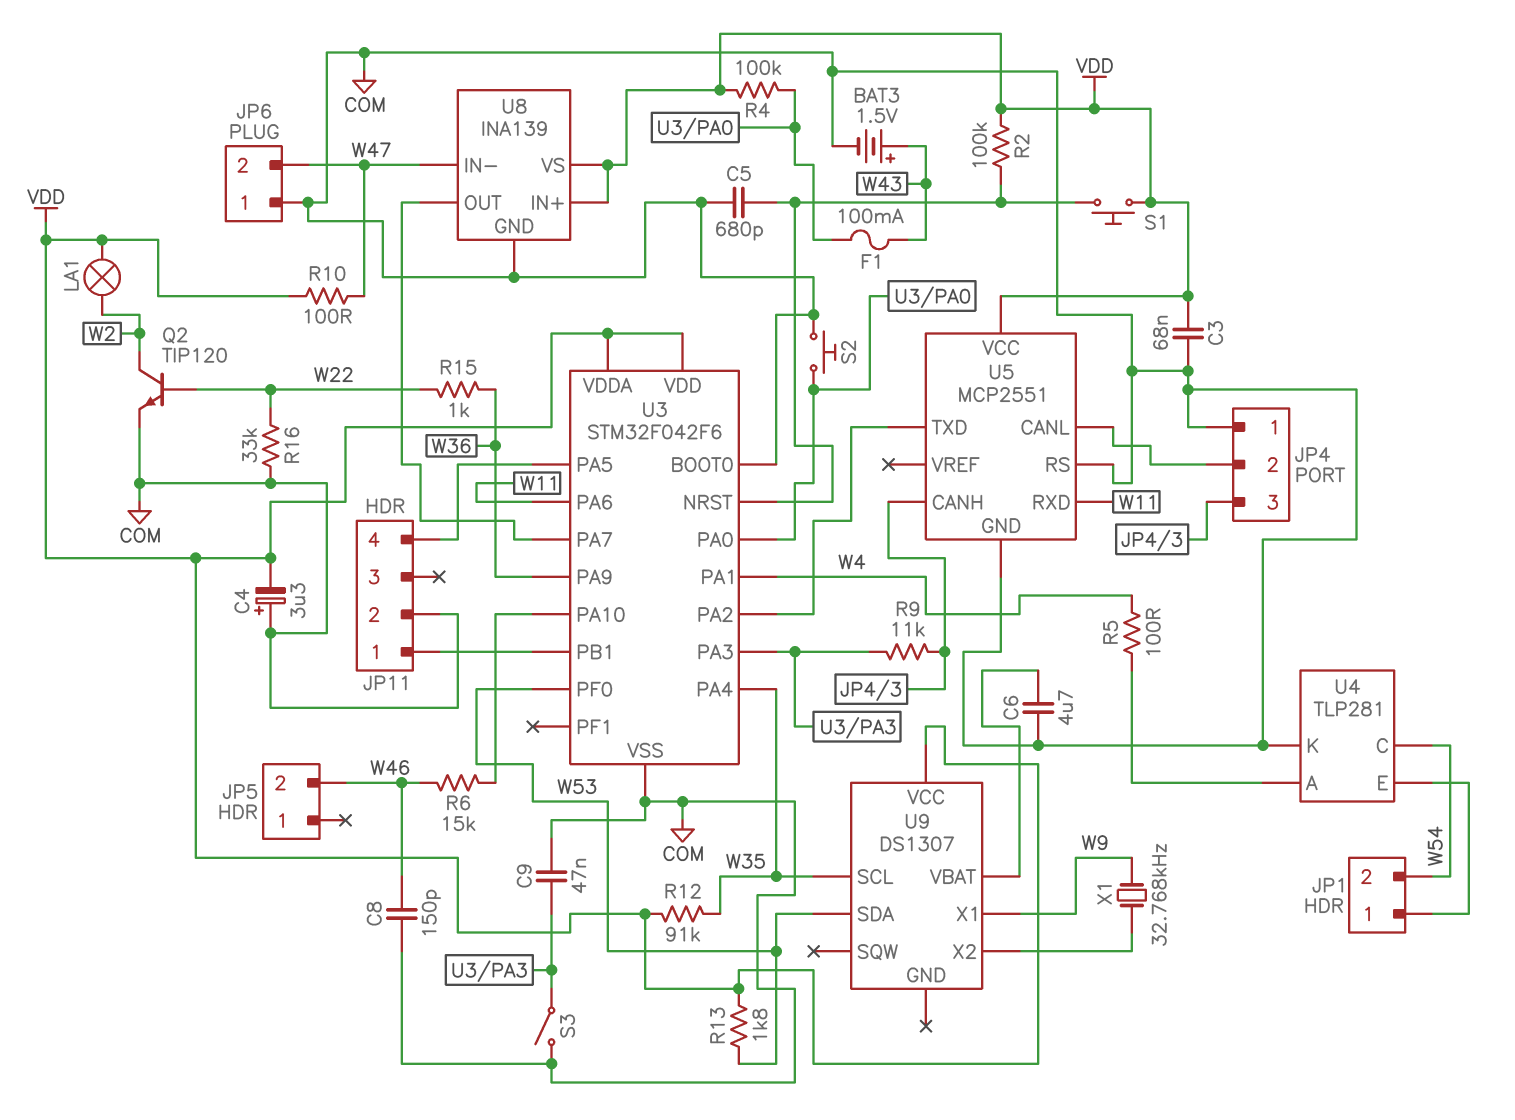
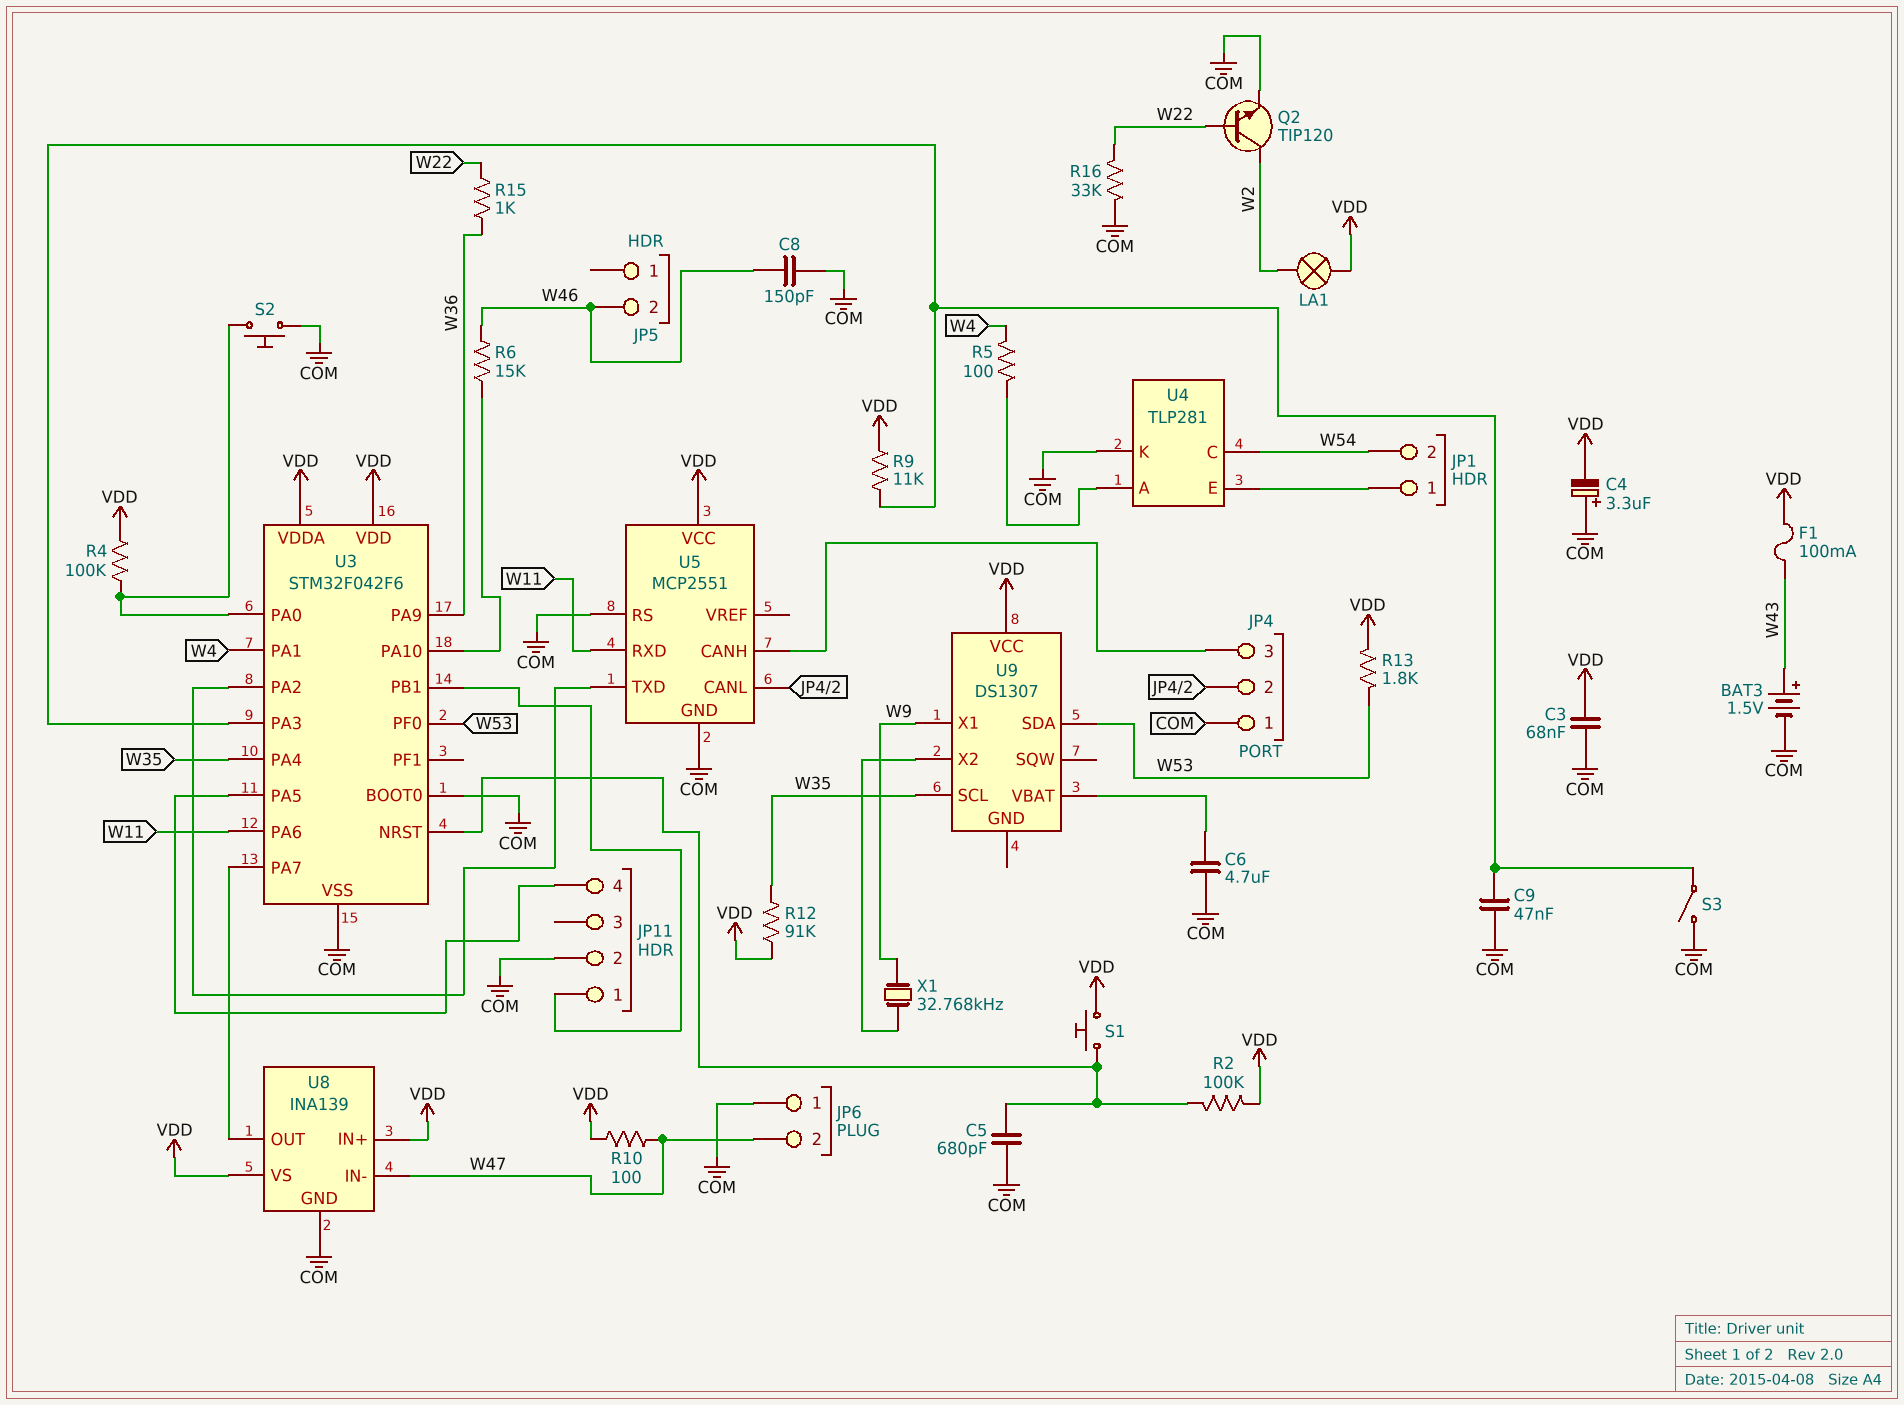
F1: 100mA (U3/PA0, W43) -> 100mA (VDD, W43)
R9: 11k (JP4/3, U3/PA3) -> 11k (U3/PA3, VDD)

